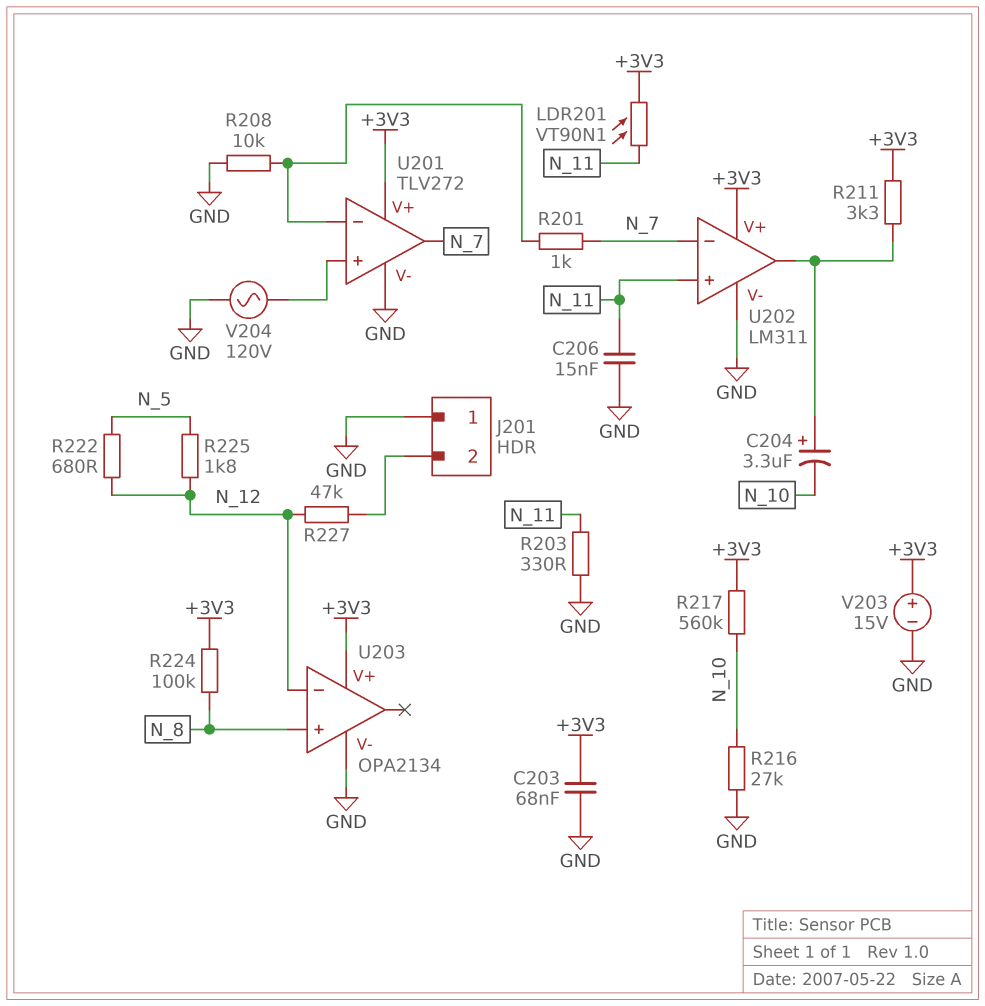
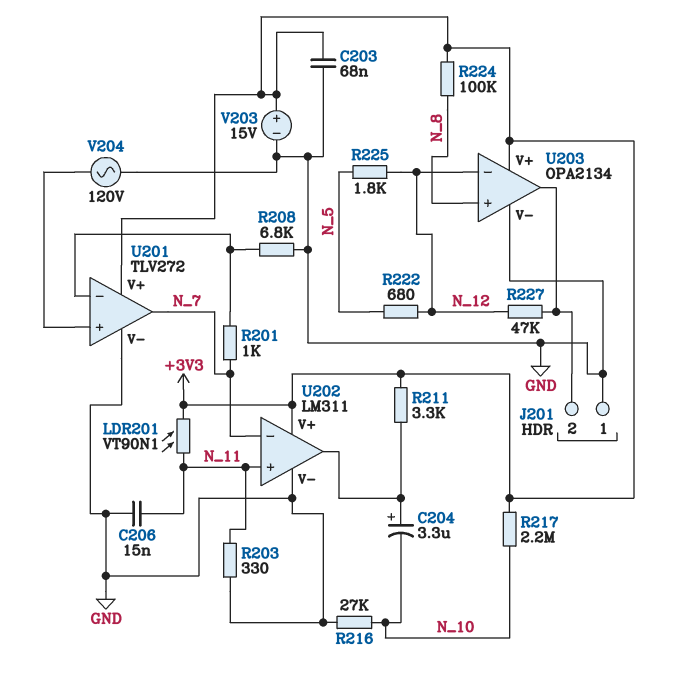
R208: 10k (GND, U201/in-) -> 6.8k (GND, U201/in-)
R217: 560k (+3V3, N_10) -> 2.2M (+3V3, N_10)
U203 pin out: none -> J201/2

